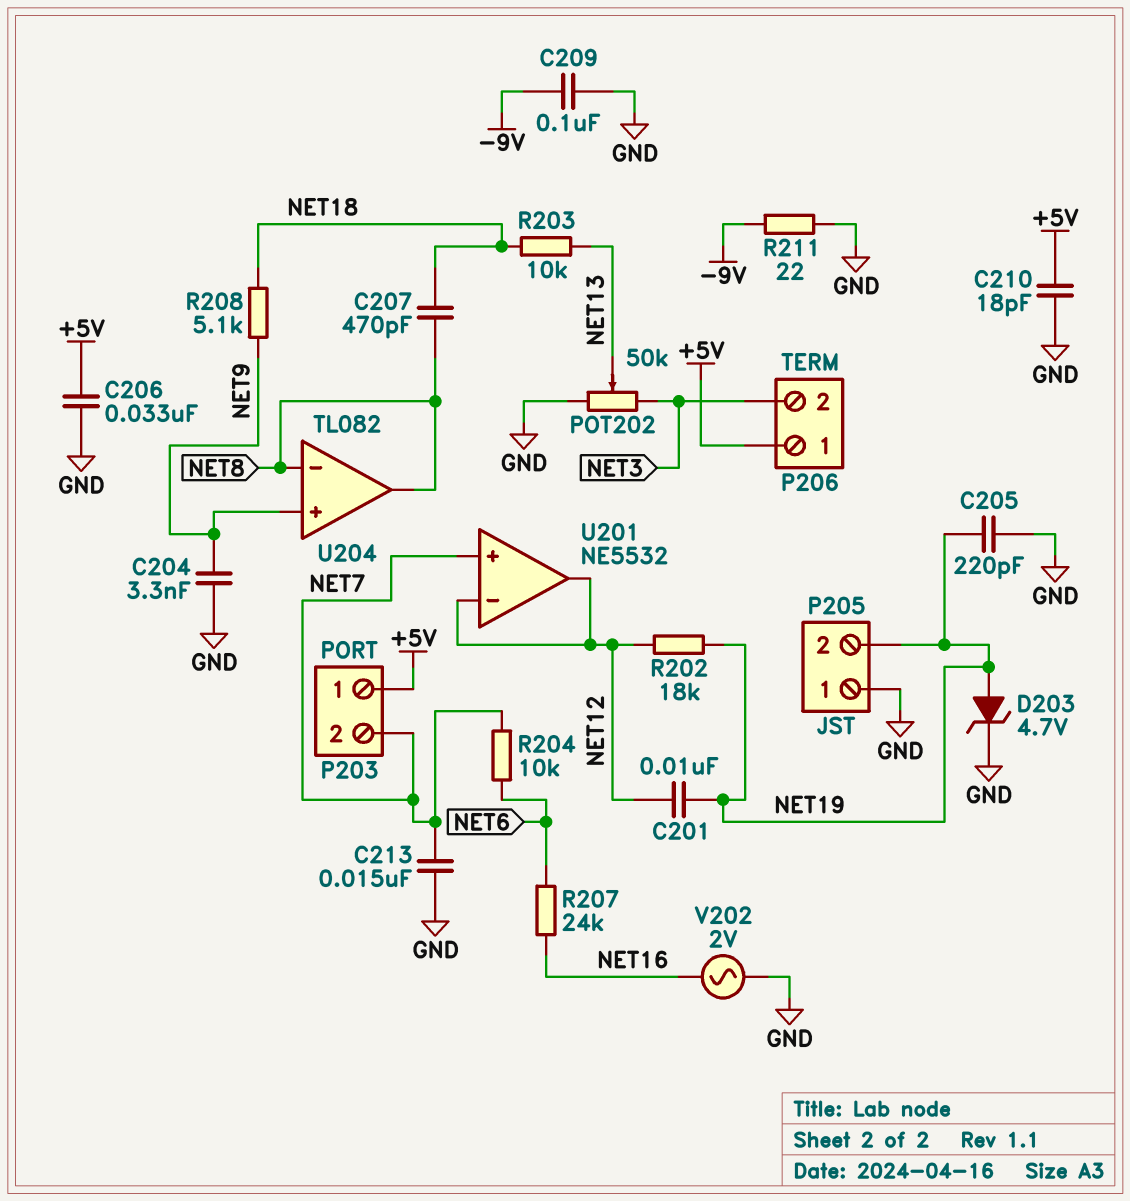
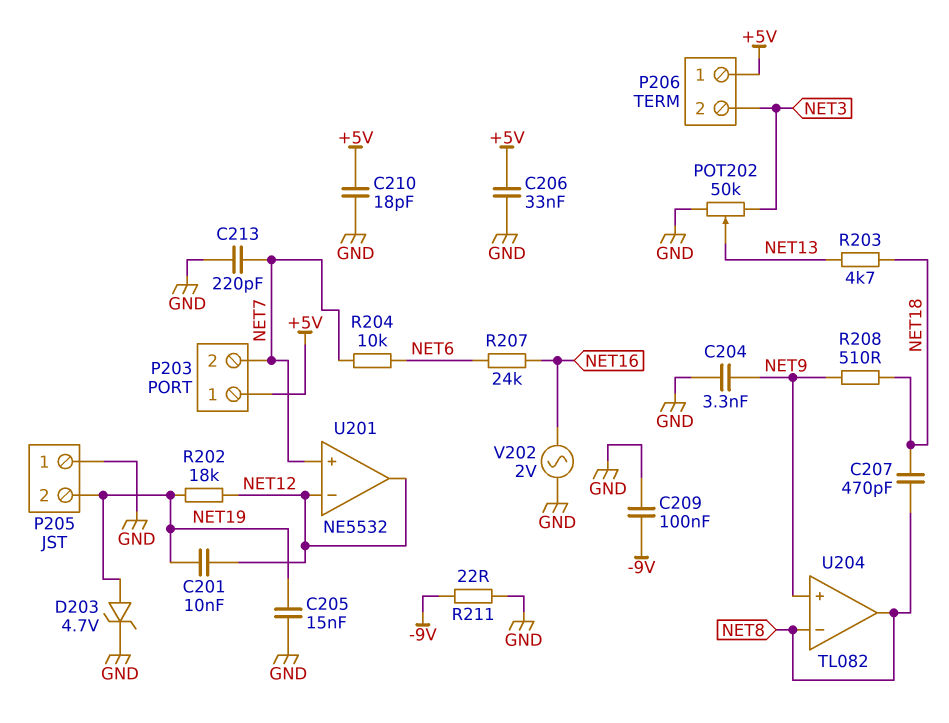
C205: 220pF (GND, NET19) -> 15nF (GND, NET19)
C213: 15nF (GND, NET7) -> 220pF (GND, NET7)
R203: 10k (NET13, NET18) -> 4.7k (NET13, NET18)
R208: 5.1k (NET9, NET18) -> 510 (NET9, NET18)

